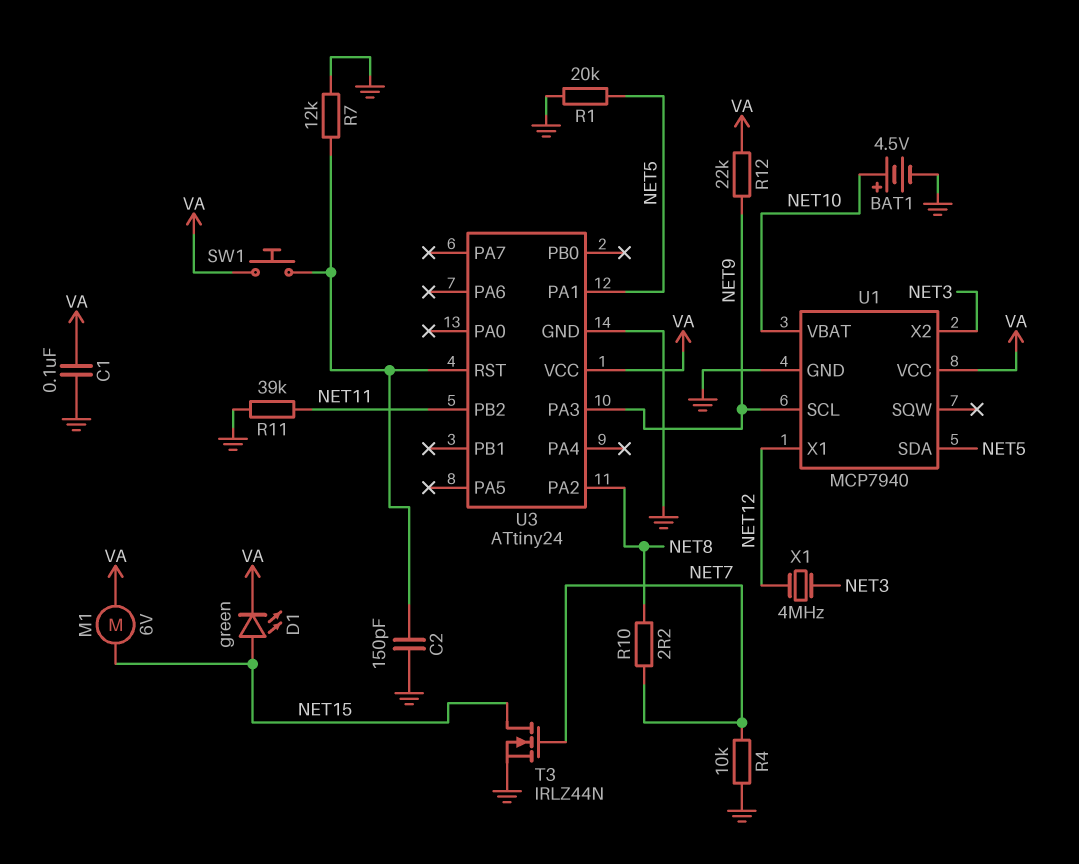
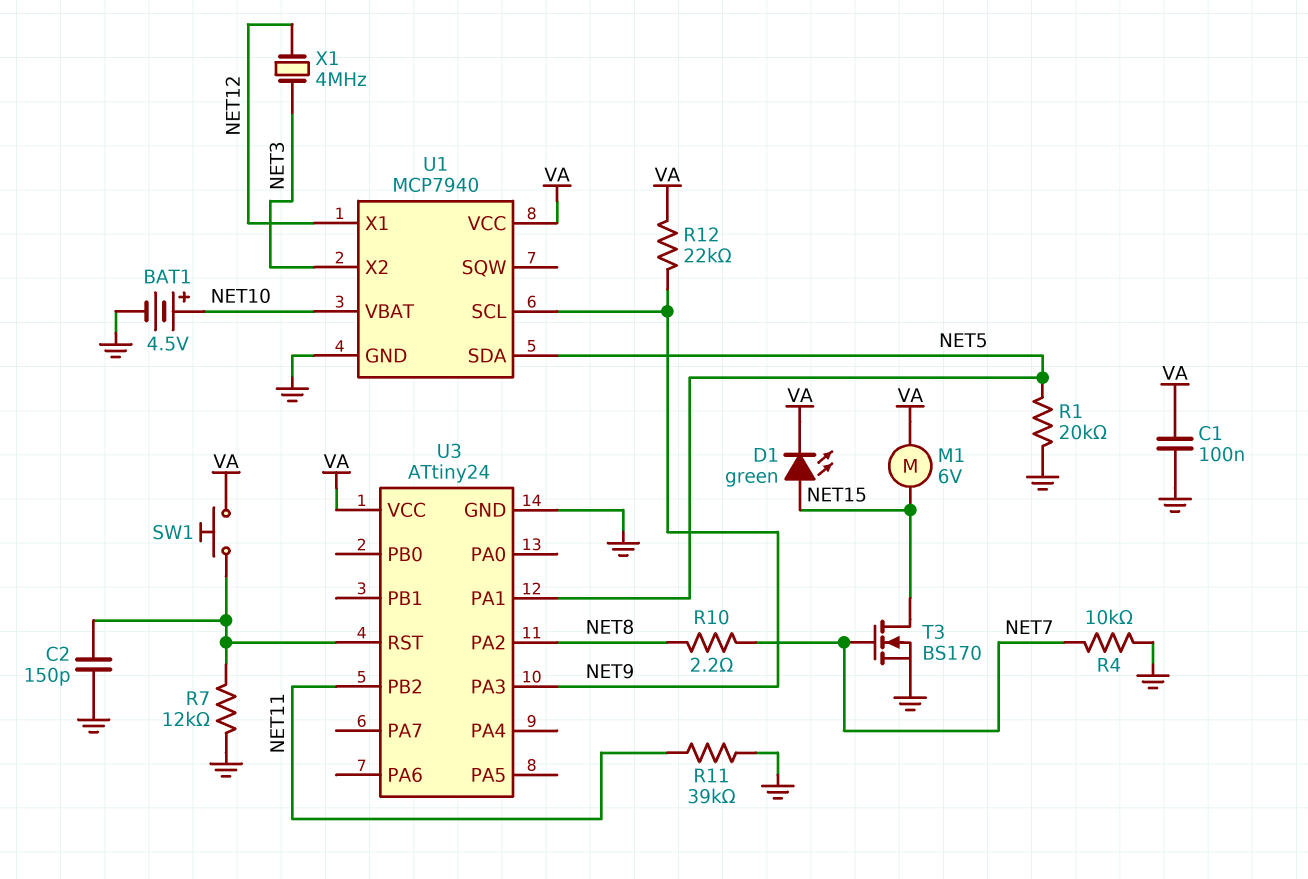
T3: NMOS IRLZ44N (G NET7, D NET15, S GND) -> NMOS BS170 (G NET7, D NET15, S GND)

